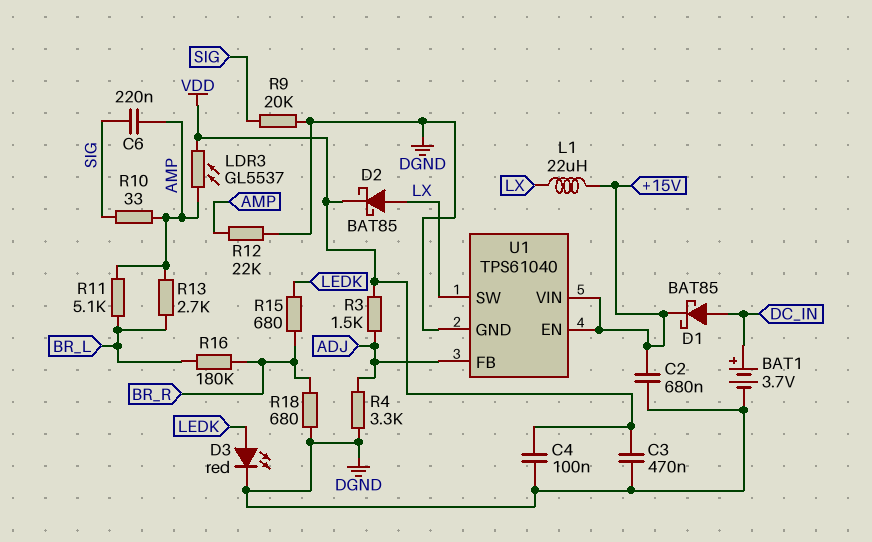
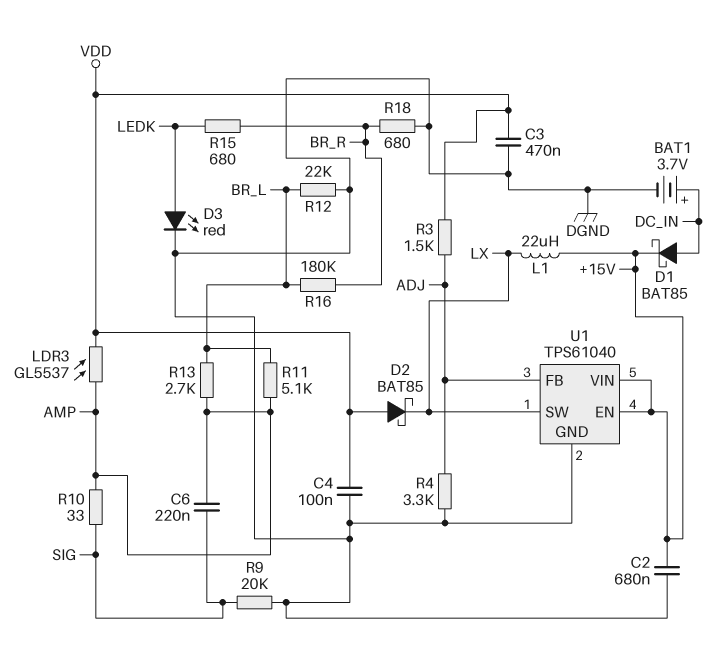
D2: schottky BAT85 (A LX, K VDD) -> schottky BAT85 (A VDD, K LX)
R12: 22k (AMP, DGND) -> 22k (BR_L, DGND)

